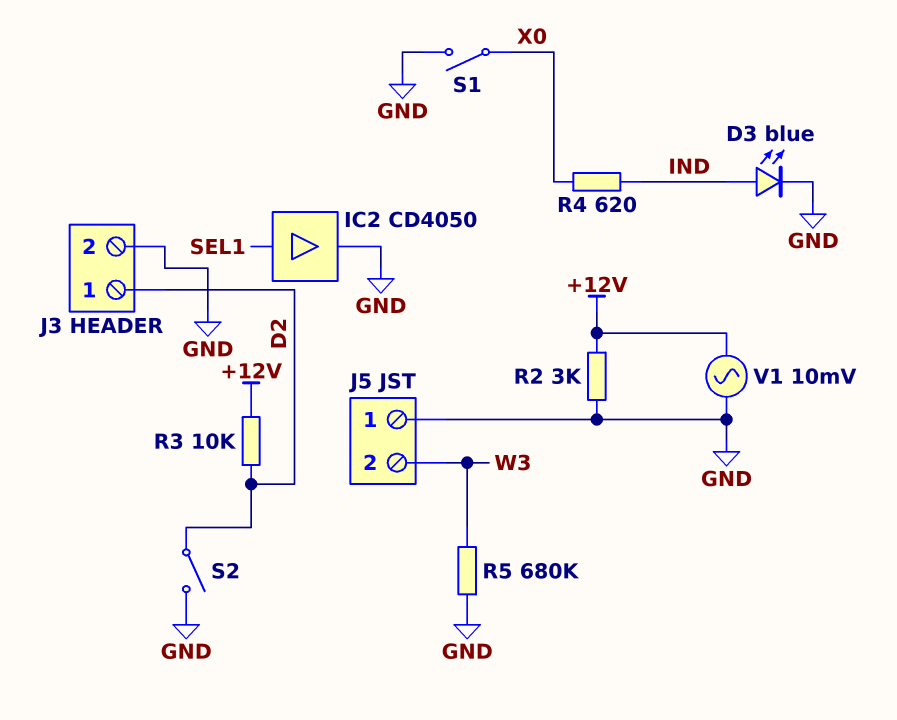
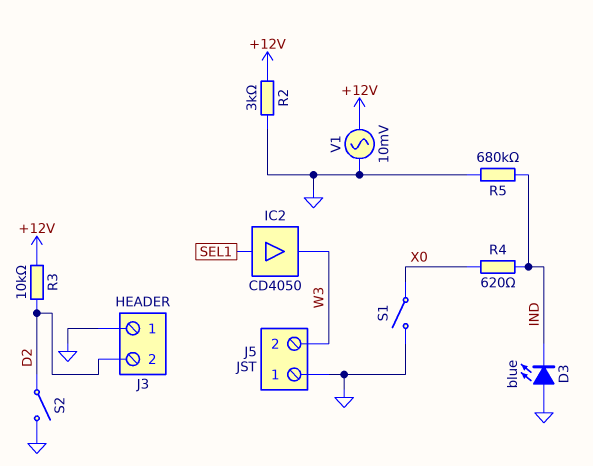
D3: LED blue (A IND, K GND) -> LED blue (A GND, K IND)
IC2: buffer CD4050 (in SEL1, out GND) -> buffer CD4050 (in SEL1, out W3)
J3 pin 1: D2 -> GND
J3 pin 2: GND -> D2
R5: 680k (GND, W3) -> 680k (GND, IND)

